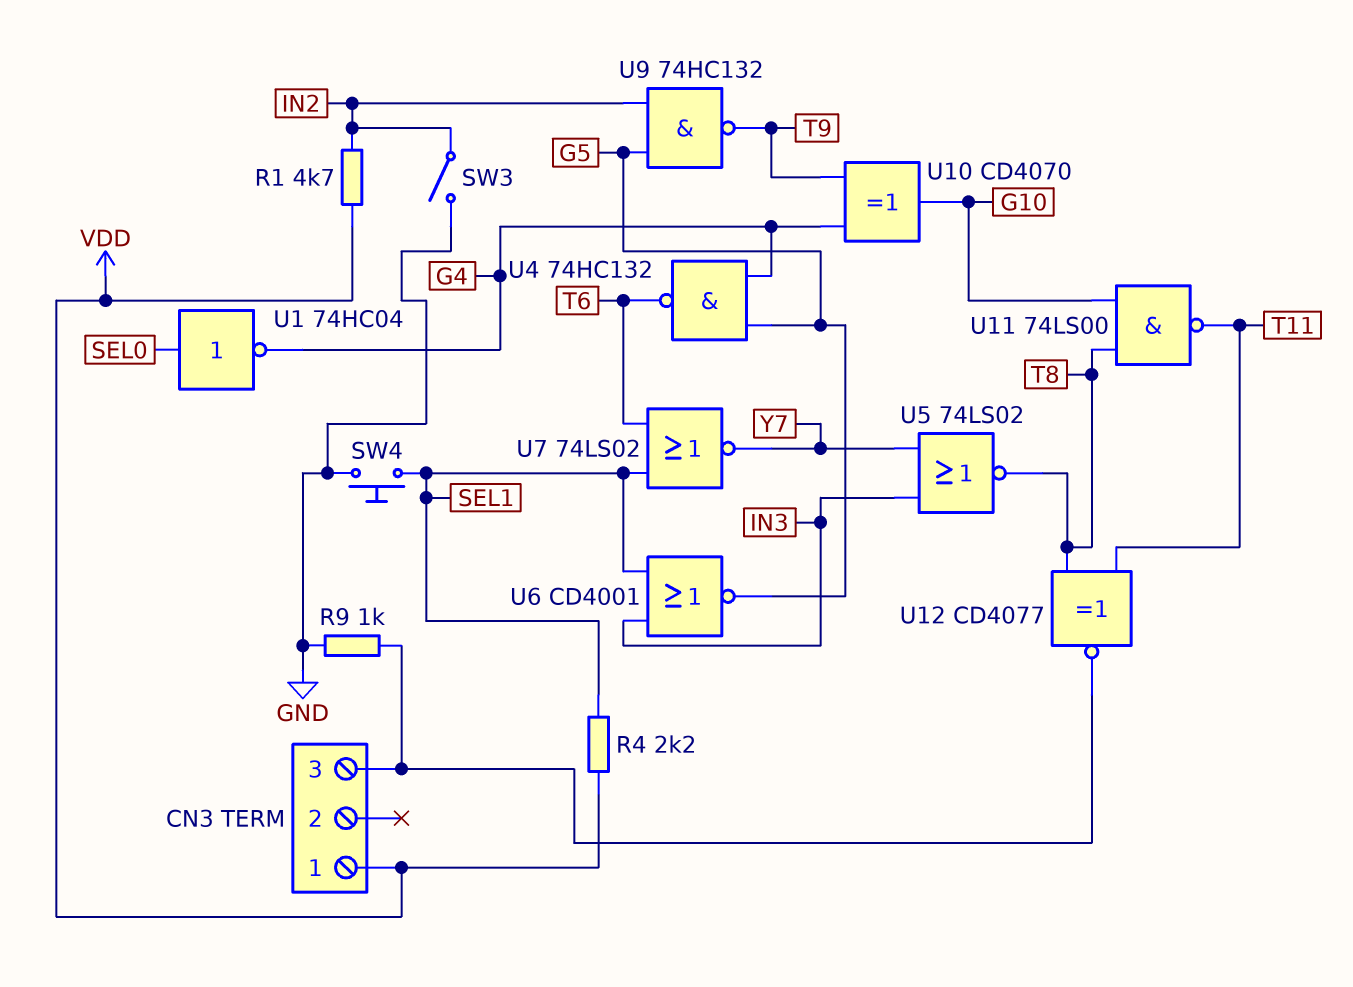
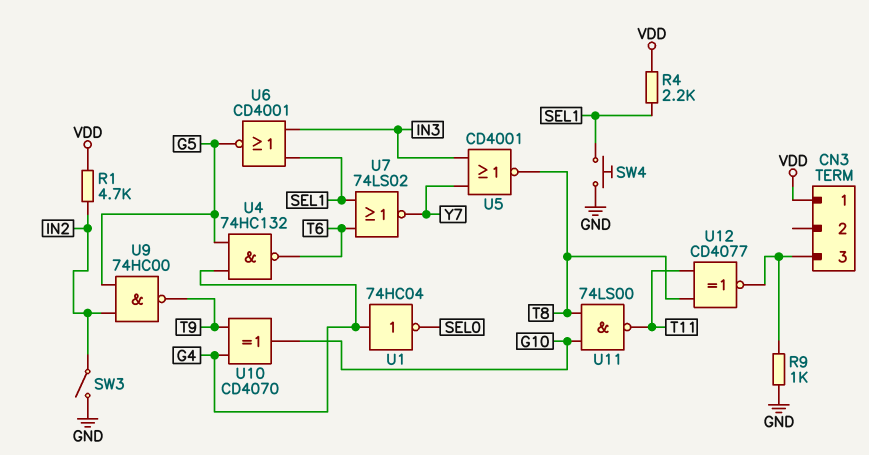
U1: NOT 74HC04 (in SEL0, out G4) -> NOT 74HC04 (in G4, out SEL0)
U5: NOR 74LS02 (in IN3, in Y7, out T8) -> NOR CD4001 (in IN3, in Y7, out T8)
U9: NAND 74HC132 (in G5, in IN2, out T9) -> NAND 74HC00 (in G5, in IN2, out T9)

